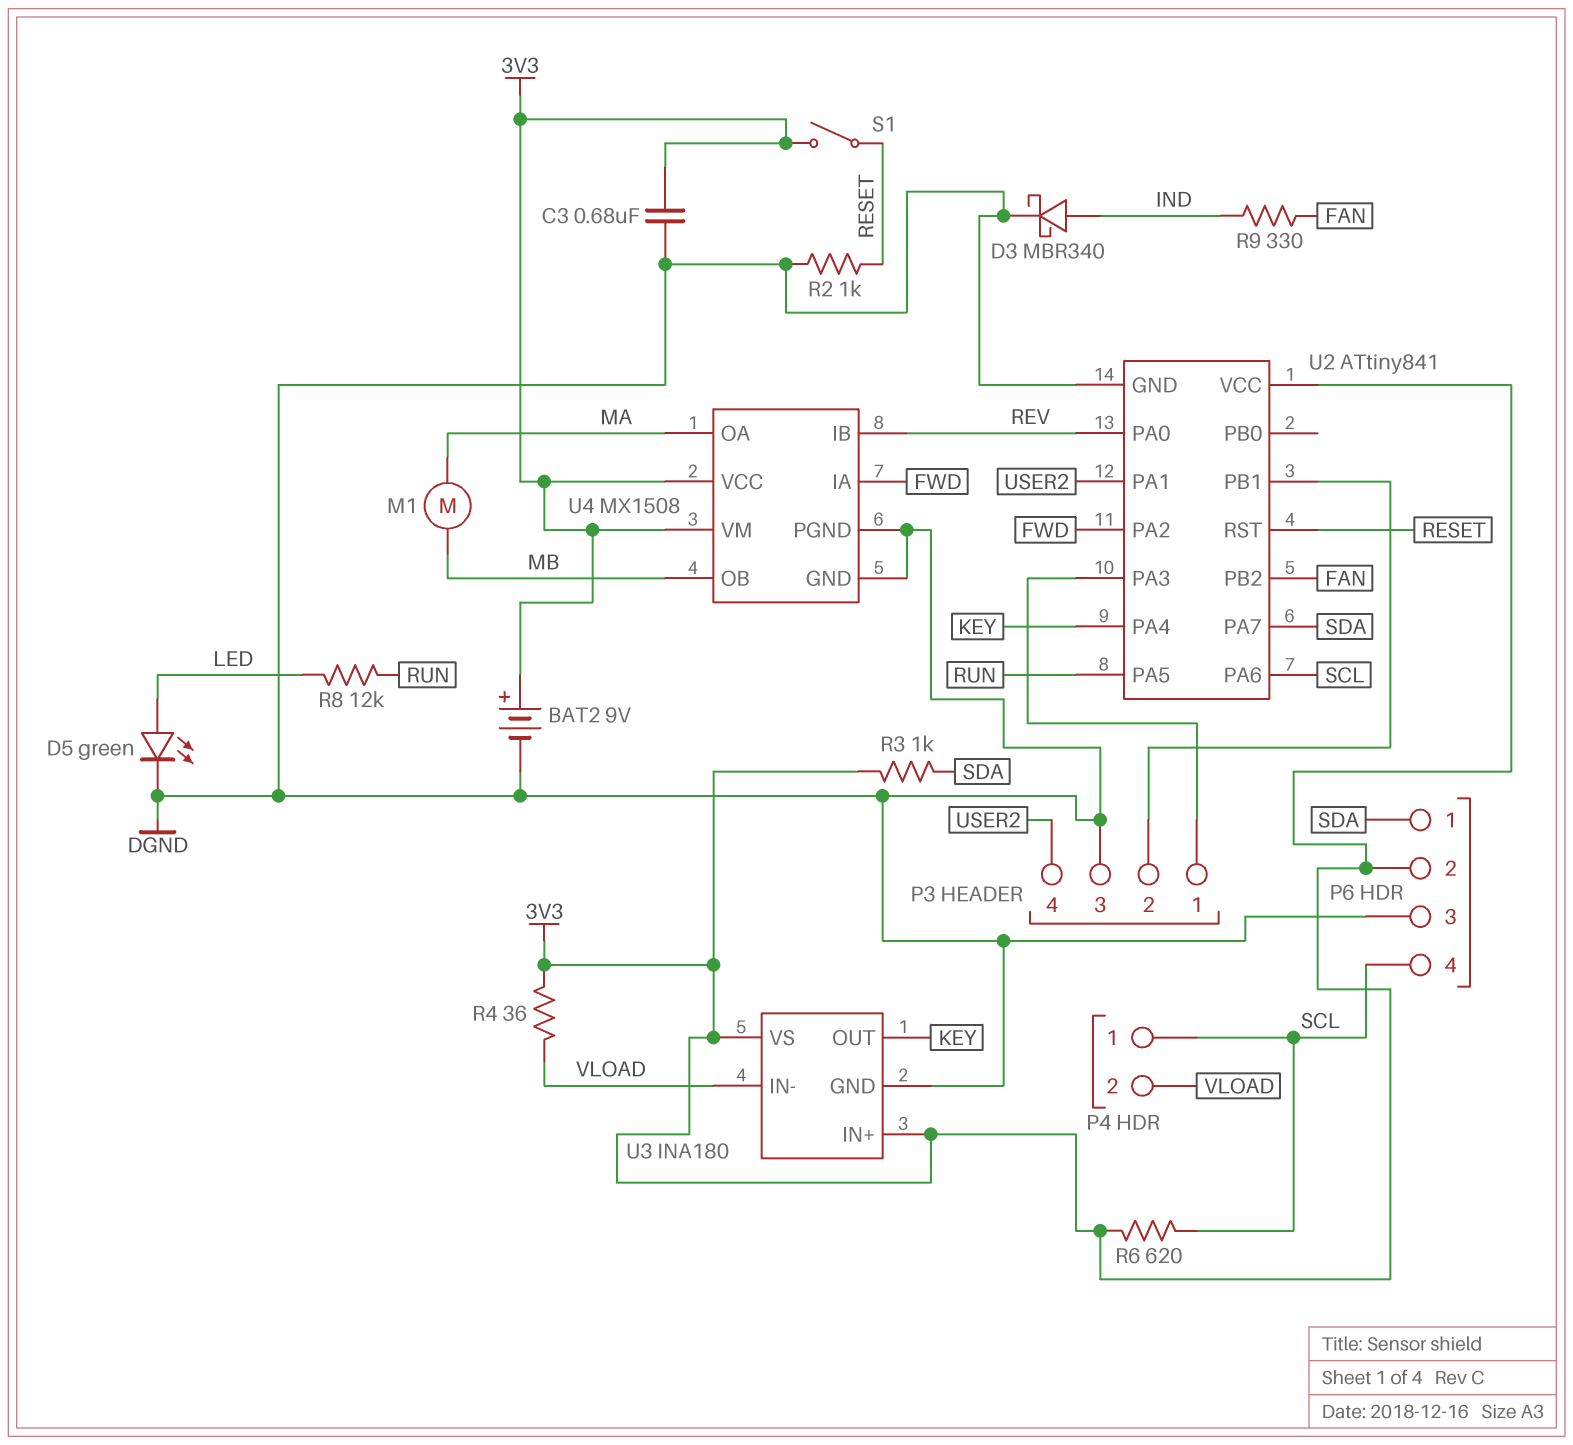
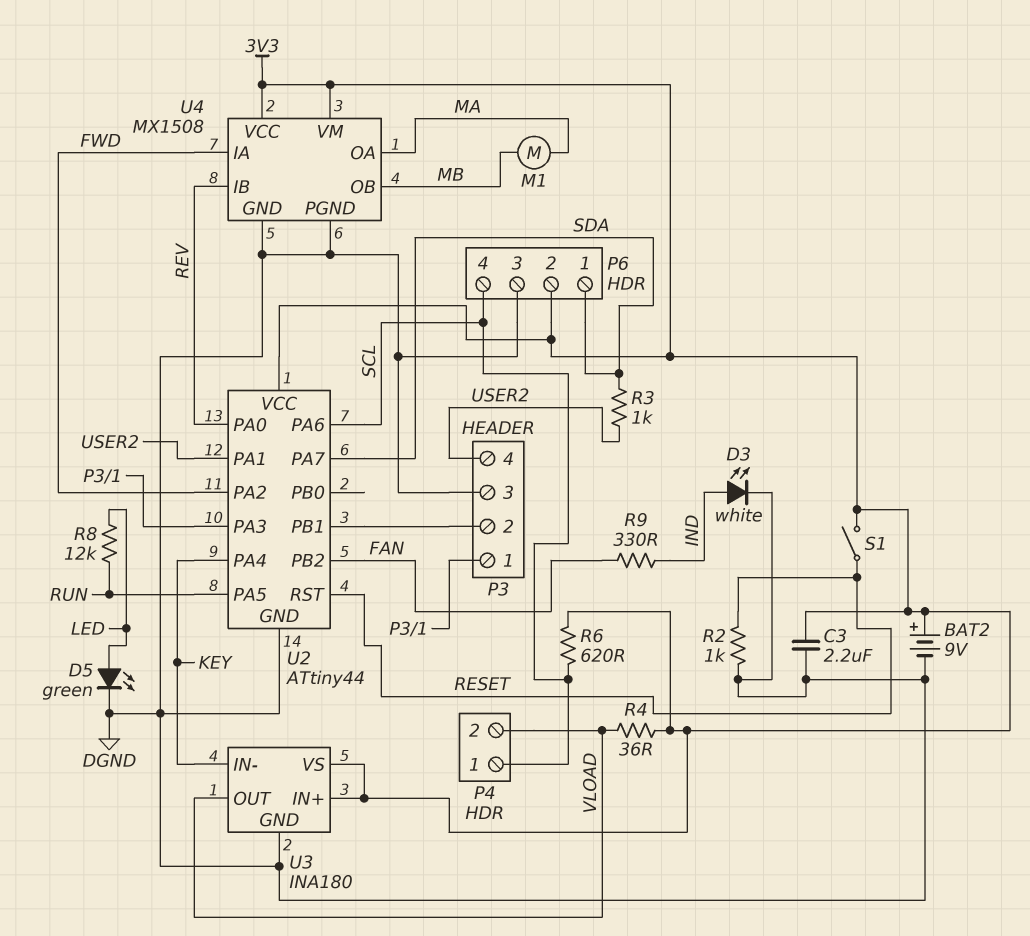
C3: 680nF (3V3, DGND) -> 2.2uF (3V3, DGND)
D3: schottky MBR340 (A IND, K DGND) -> LED white (A IND, K DGND)
R3: 1k (3V3, SDA) -> 1k (SDA, USER2)
U2: ATtiny841 -> ATtiny44
U3 pin IN-: VLOAD -> KEY
U3 pin OUT: KEY -> VLOAD

